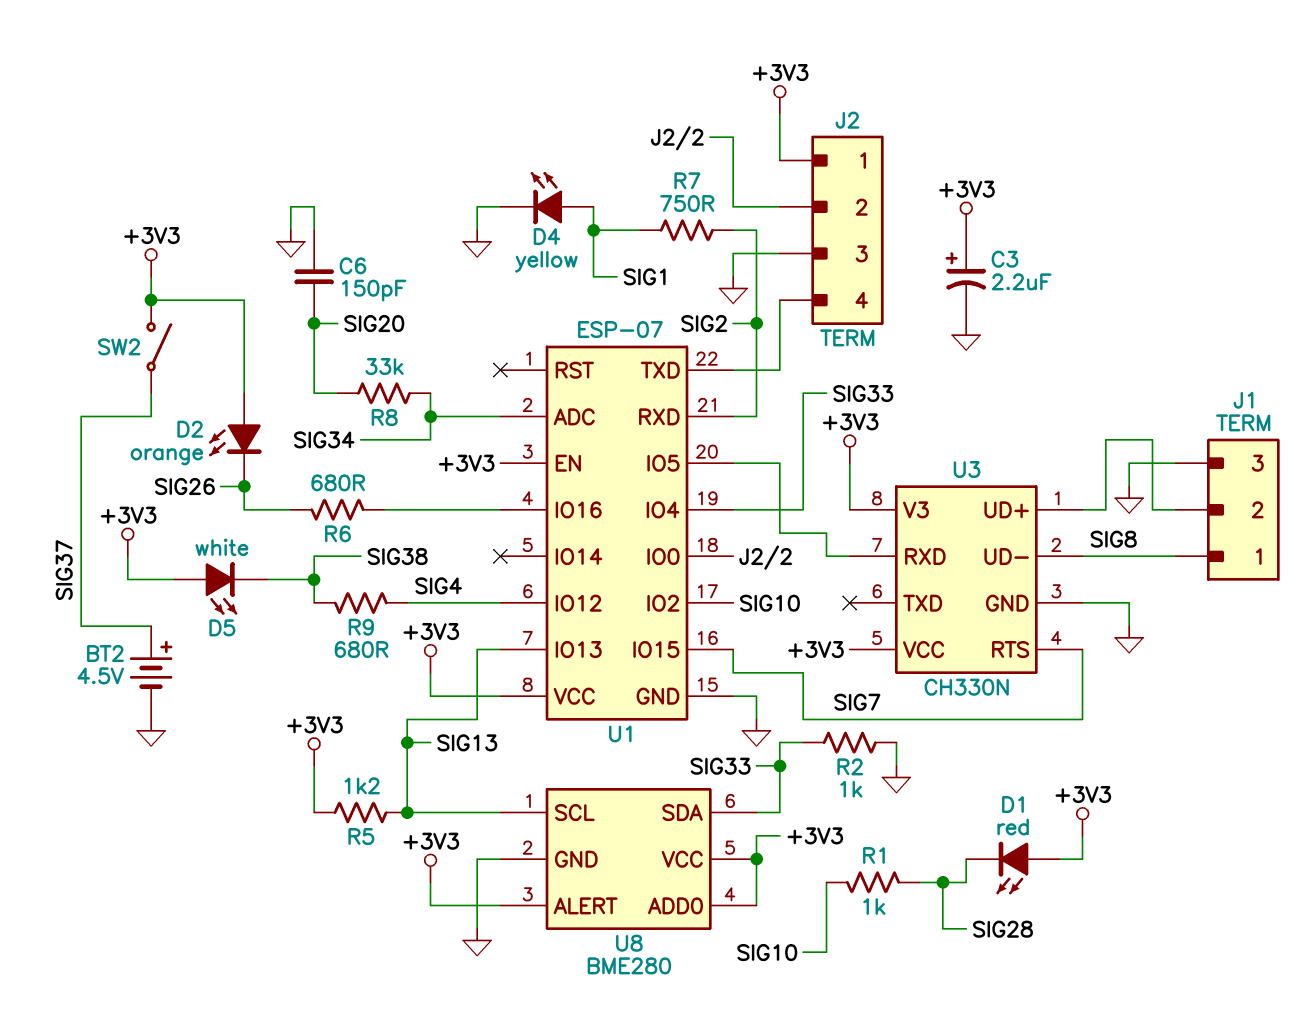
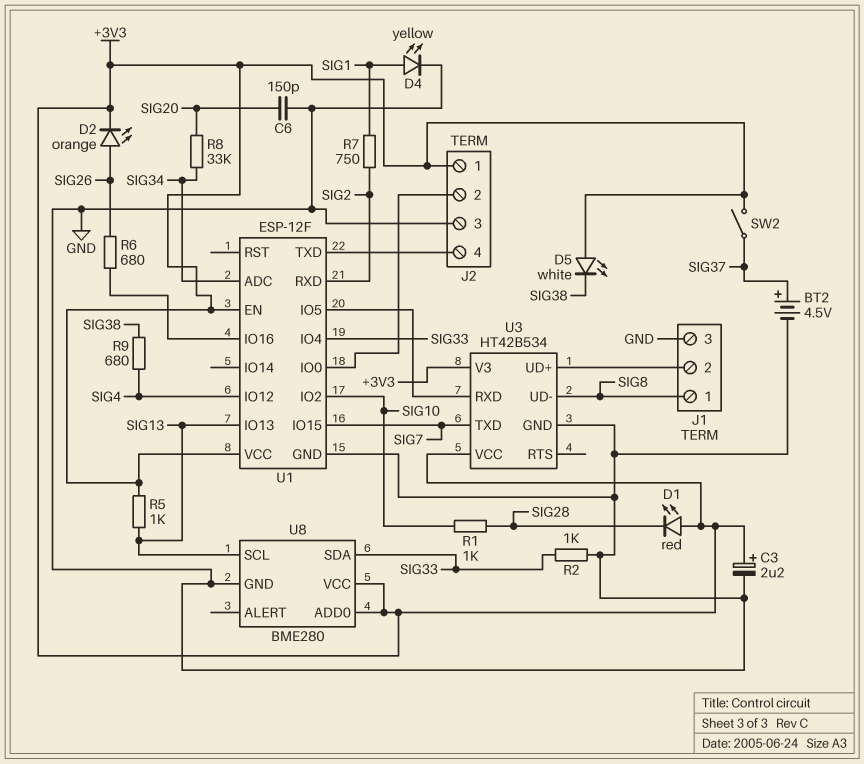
D2: LED orange (A +3V3, K SIG26) -> LED orange (A SIG26, K +3V3)
R5: 1.2k (+3V3, SIG13) -> 1k (+3V3, SIG13)
U1: ESP-07 -> ESP-12F
U3: CH330N -> HT42B534
U3 pin RTS: SIG7 -> none
U3 pin TXD: none -> SIG7
U8 pin ALERT: +3V3 -> none

